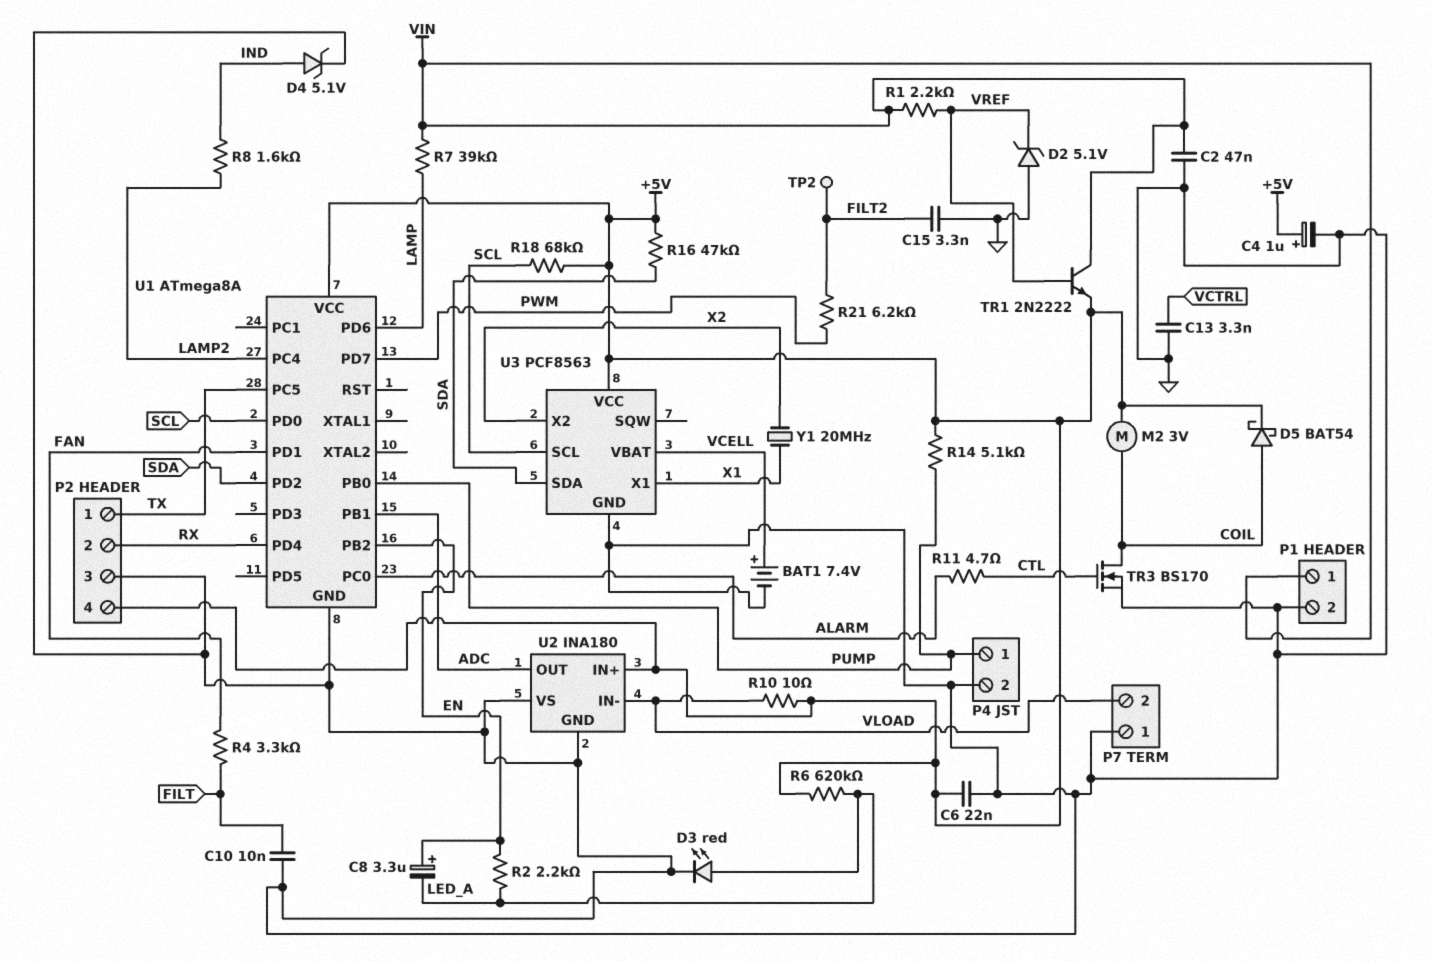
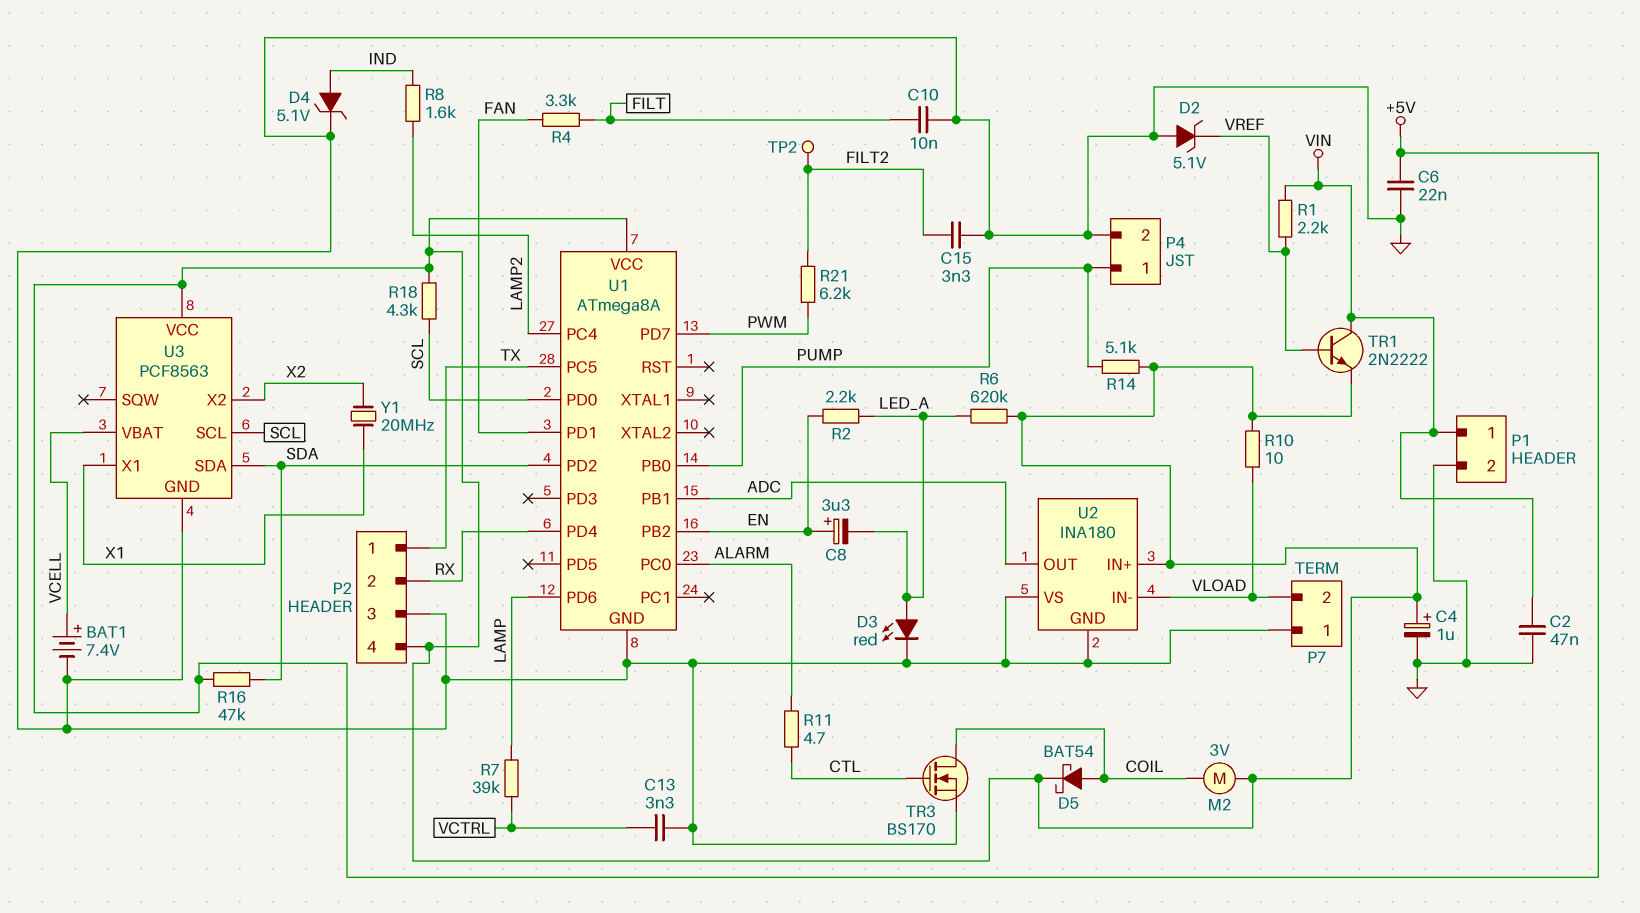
R7: 39k (LAMP, VIN) -> 39k (LAMP, VCTRL)
R18: 68k (+5V, SCL) -> 4.3k (+5V, SCL)

